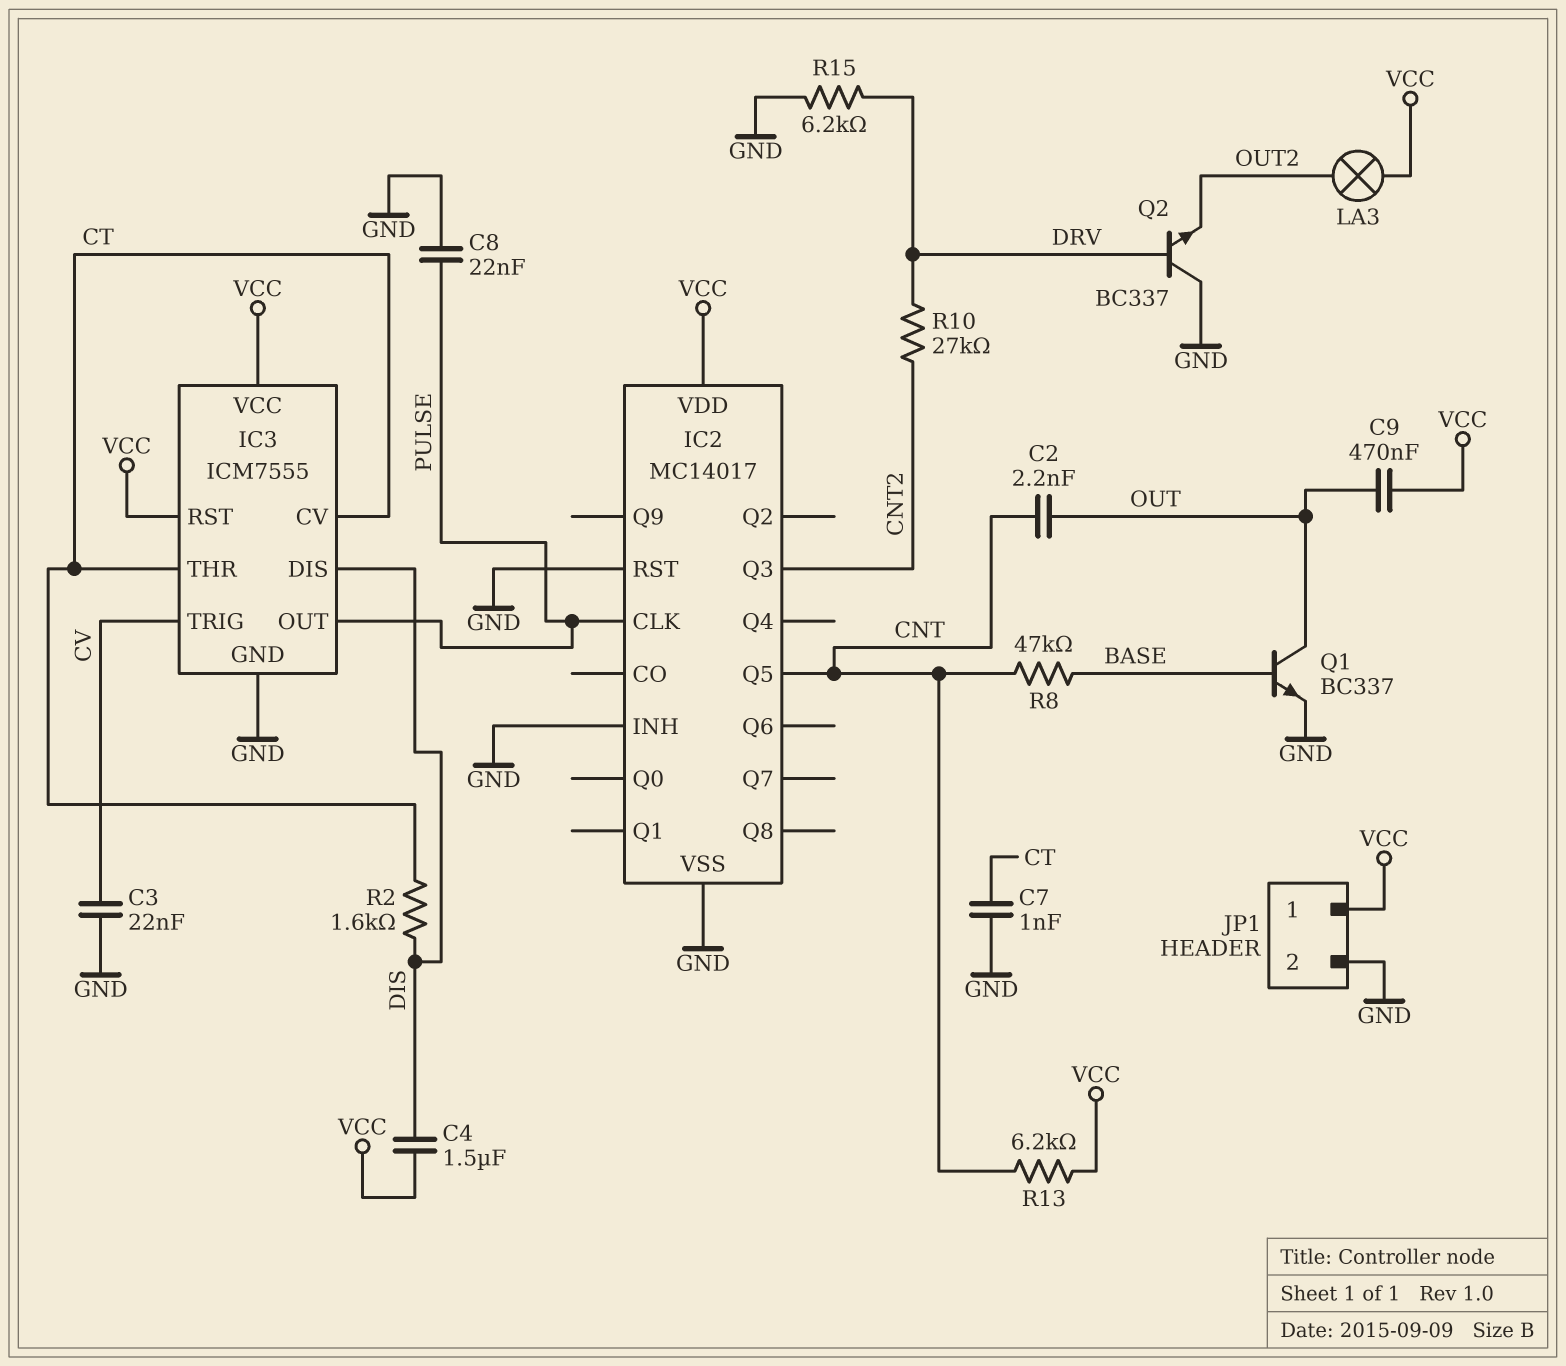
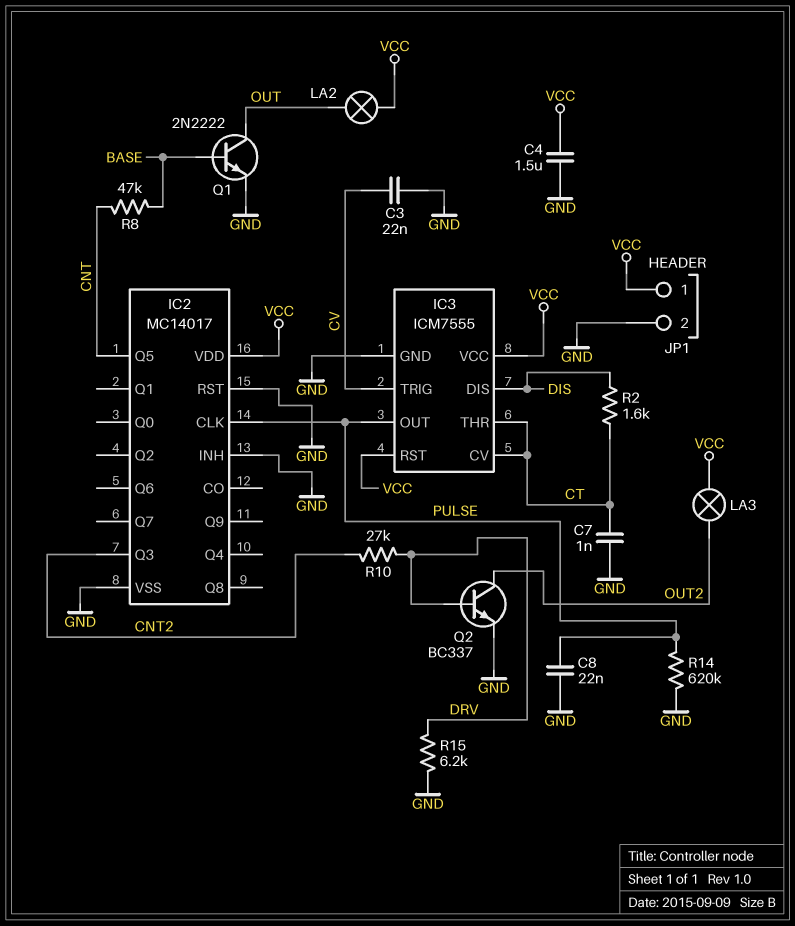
C2: 2.2nF (CNT, OUT) -> none
C4: 1.5uF (DIS, VCC) -> 1.5uF (GND, VCC)
C9: 470nF (OUT, VCC) -> none
LA2: none -> lamp (OUT, VCC)
Q1: NPN BC337 (B BASE, C OUT, E GND) -> NPN 2N2222 (B BASE, C OUT, E GND)
Q2: NPN BC337 (B DRV, C GND, E OUT2) -> NPN BC337 (B DRV, C OUT2, E GND)
R13: 6.2k (CNT, VCC) -> none
R14: none -> 620k (GND, PULSE)

